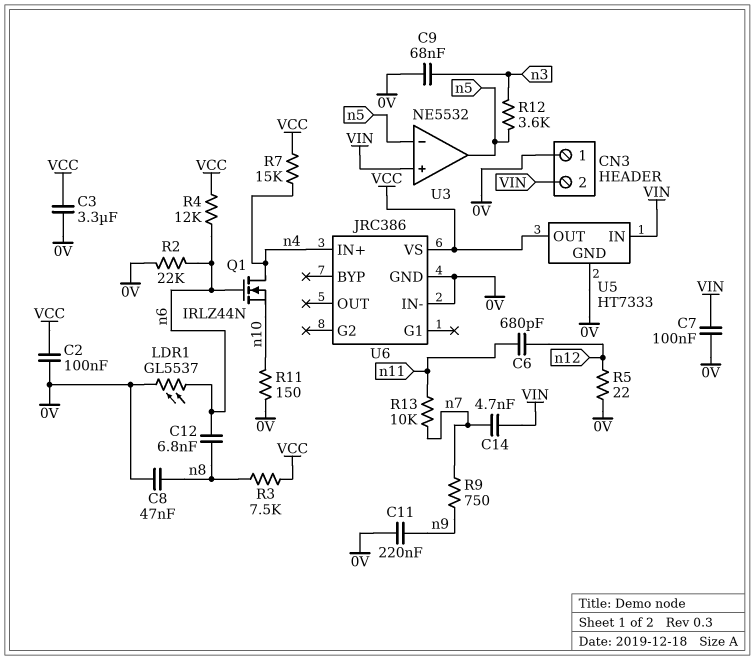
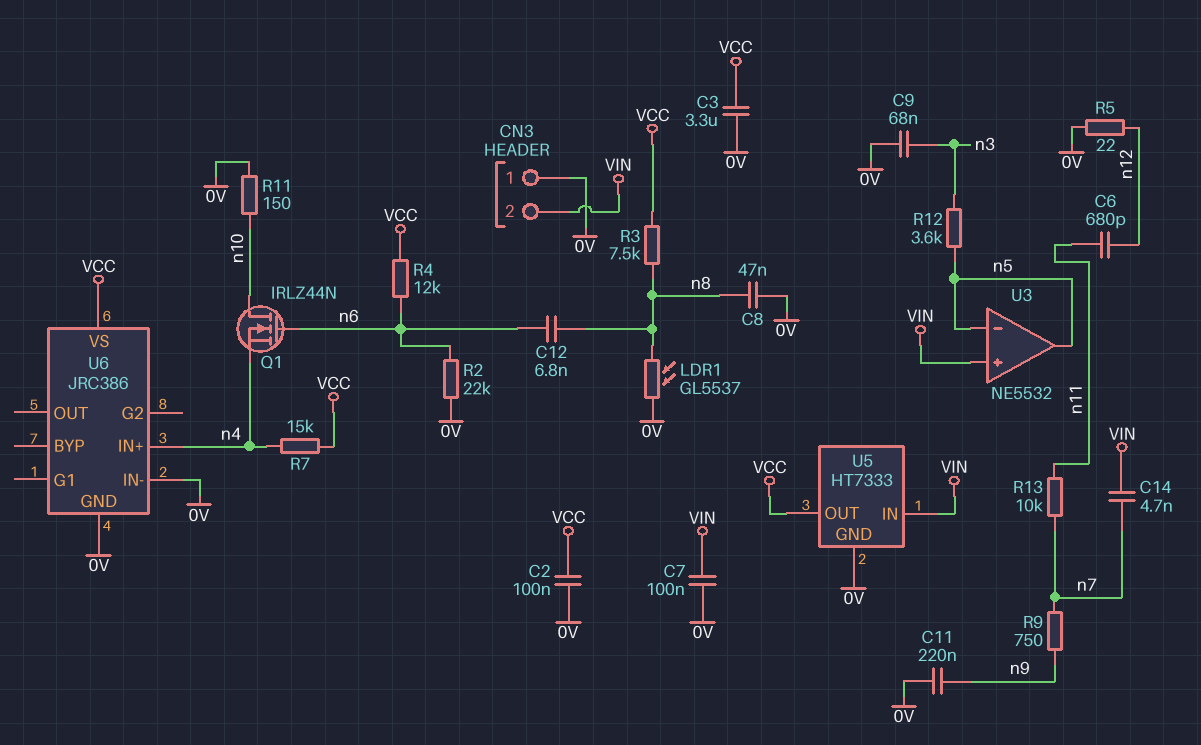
LDR1: GL5537 (0V, n6) -> GL5537 (0V, n8)
Q1: NMOS IRLZ44N (G n6, D n4, S n10) -> NMOS IRLZ44N (G n6, D n10, S n4)

